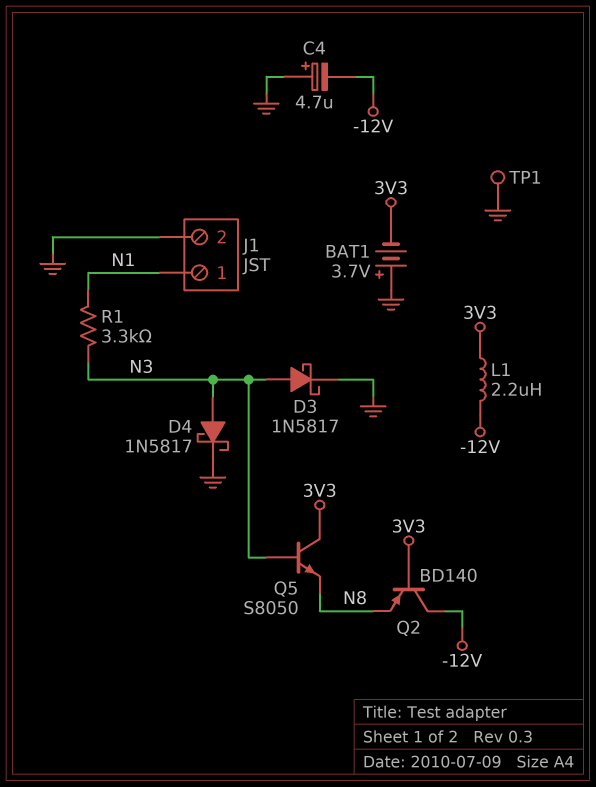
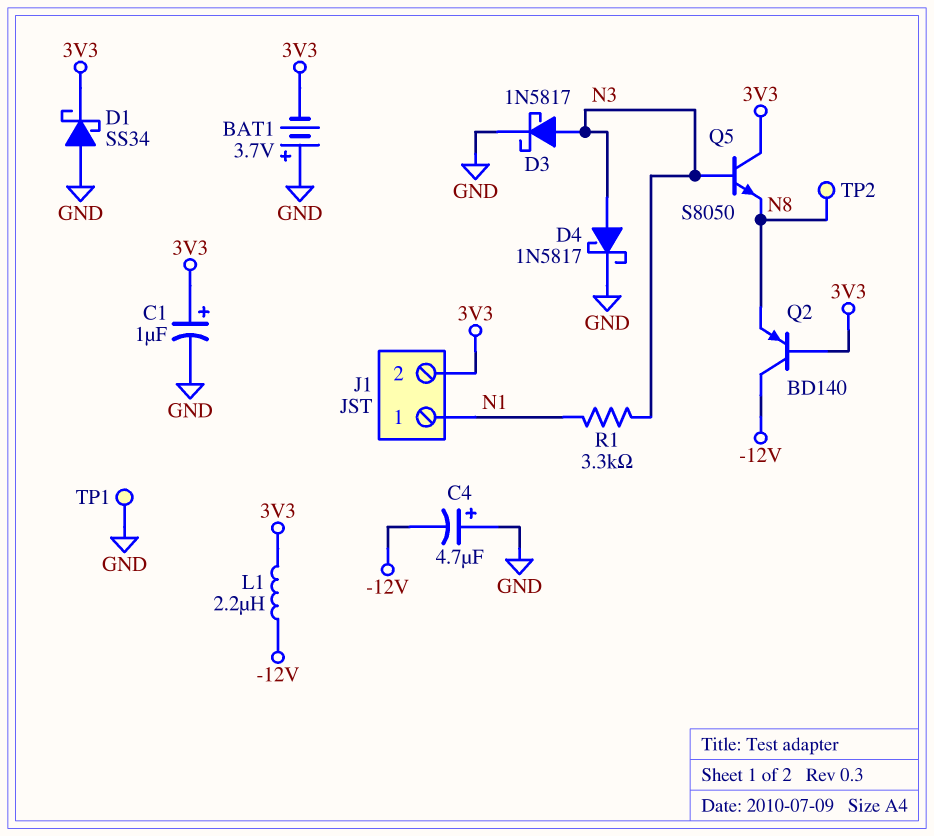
C1: none -> 1uF (plus 3V3, minus GND)
D1: none -> schottky SS34 (A GND, K 3V3)
J1 pin 2: GND -> 3V3
TP2: none -> test point (N8)

